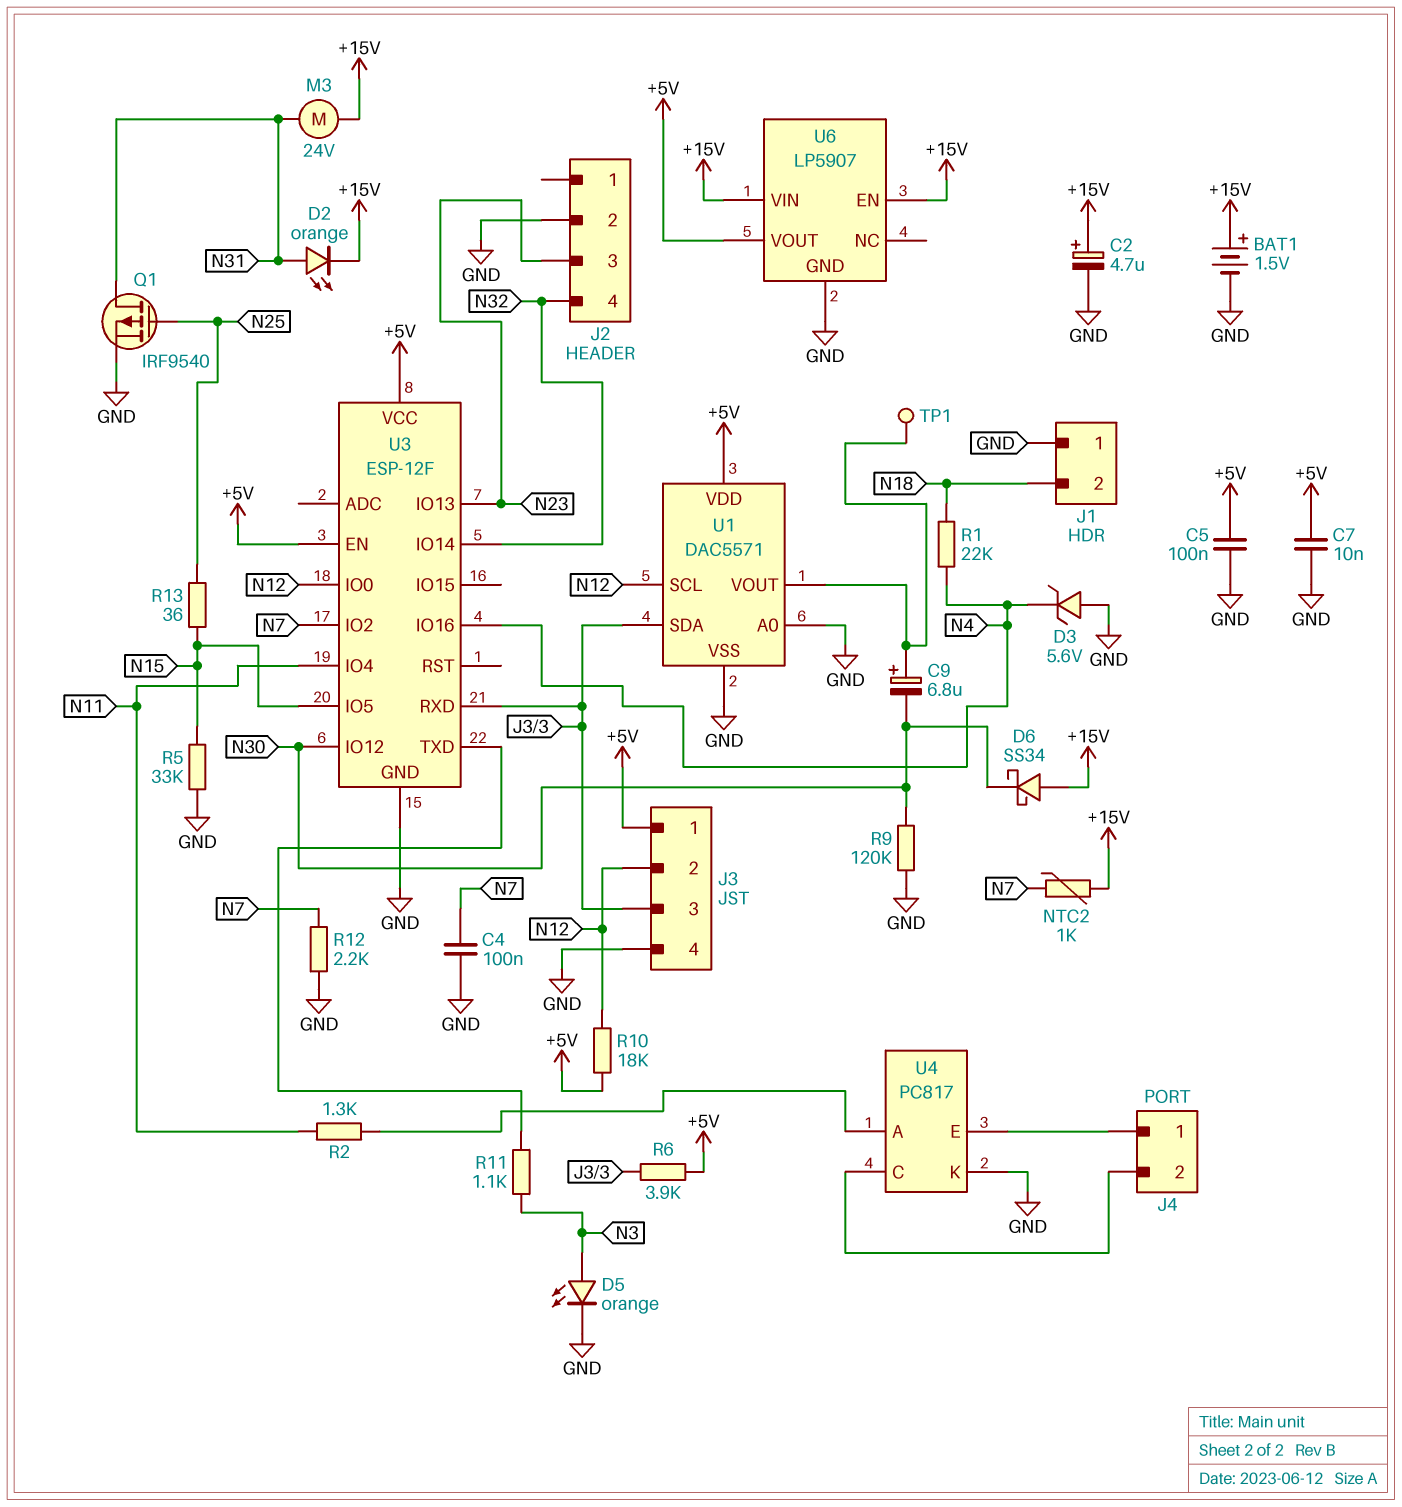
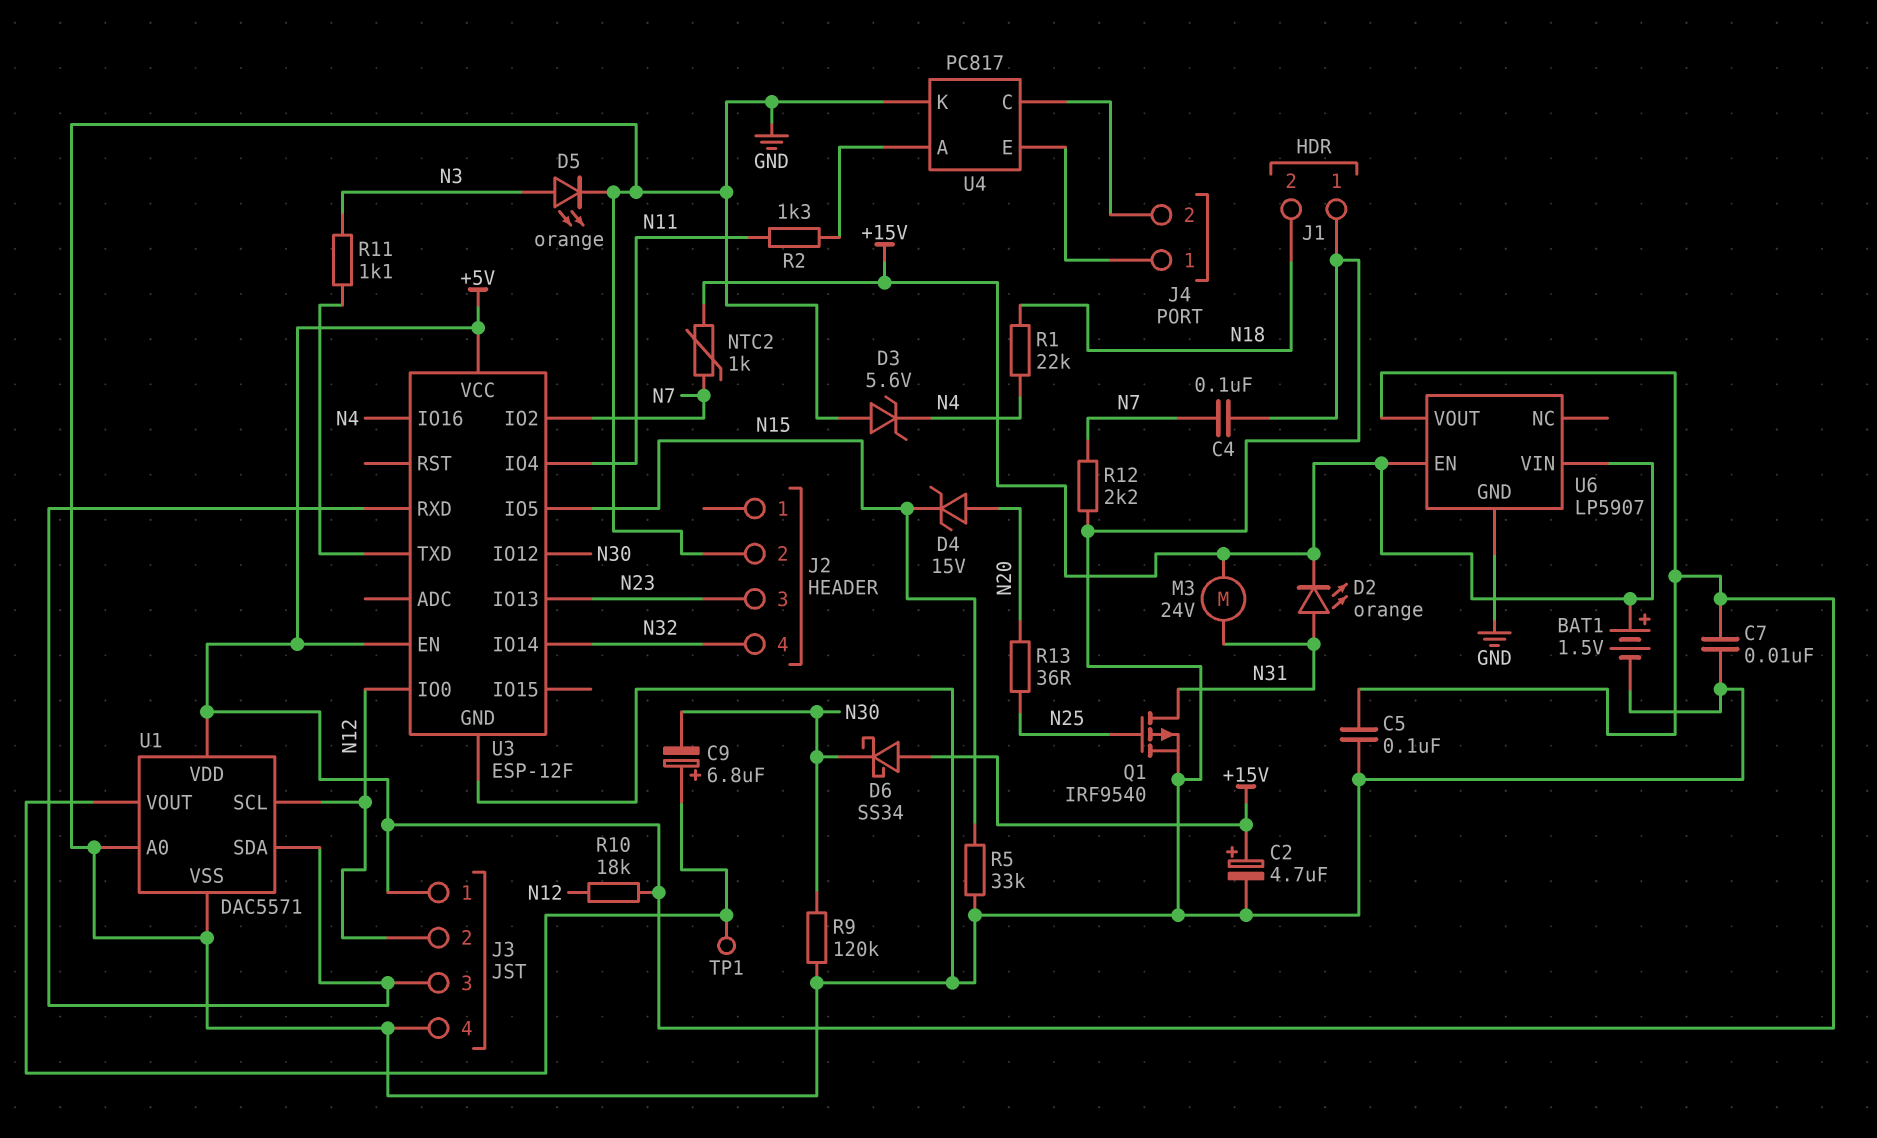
D4: none -> zener 15V (A N20, K N15)
R6: 3.9k (+5V, J3/3) -> none
R13: 36 (N15, N25) -> 36 (N20, N25)

